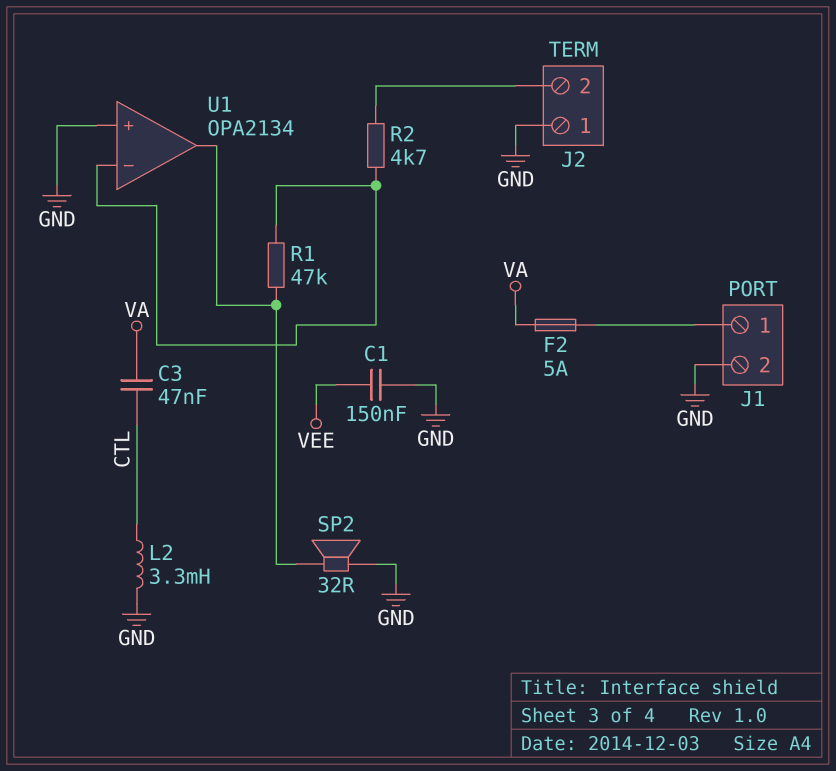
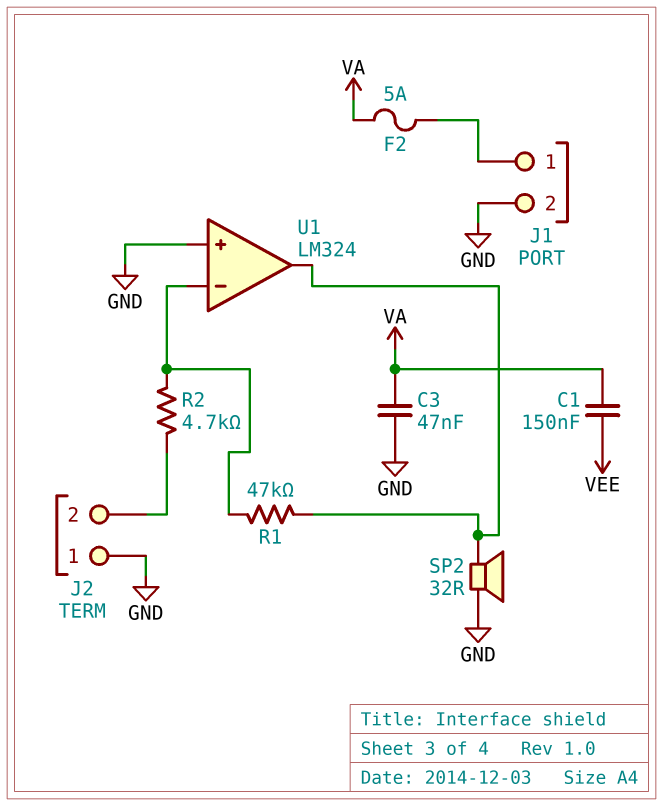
C1: 150nF (GND, VEE) -> 150nF (VA, VEE)
C3: 47nF (CTL, VA) -> 47nF (GND, VA)
L2: 3.3mH (CTL, GND) -> none
U1: OPA2134 -> LM324

